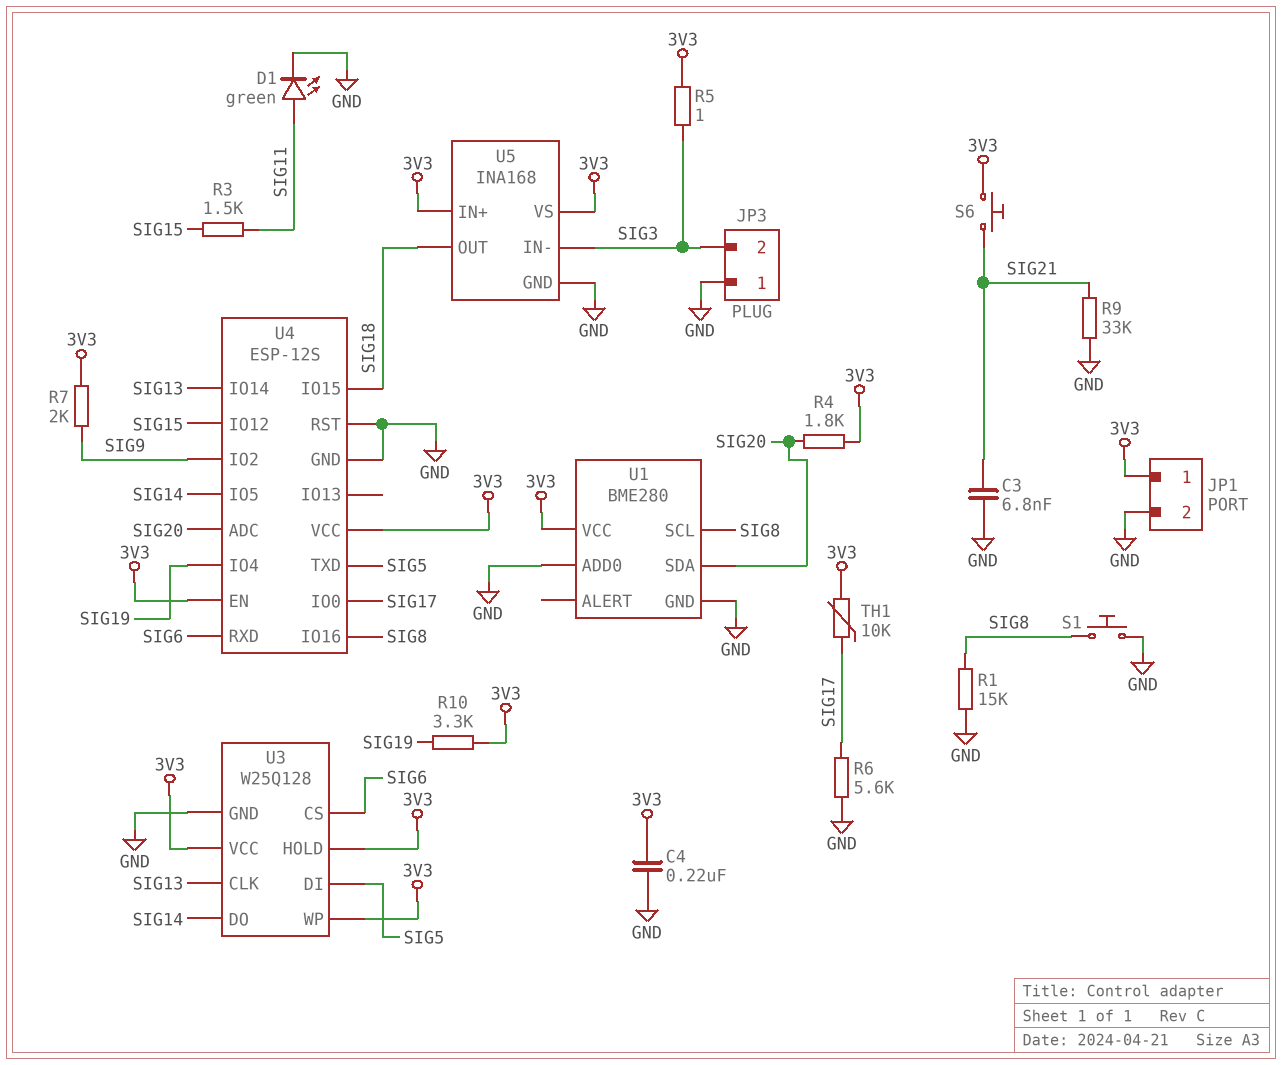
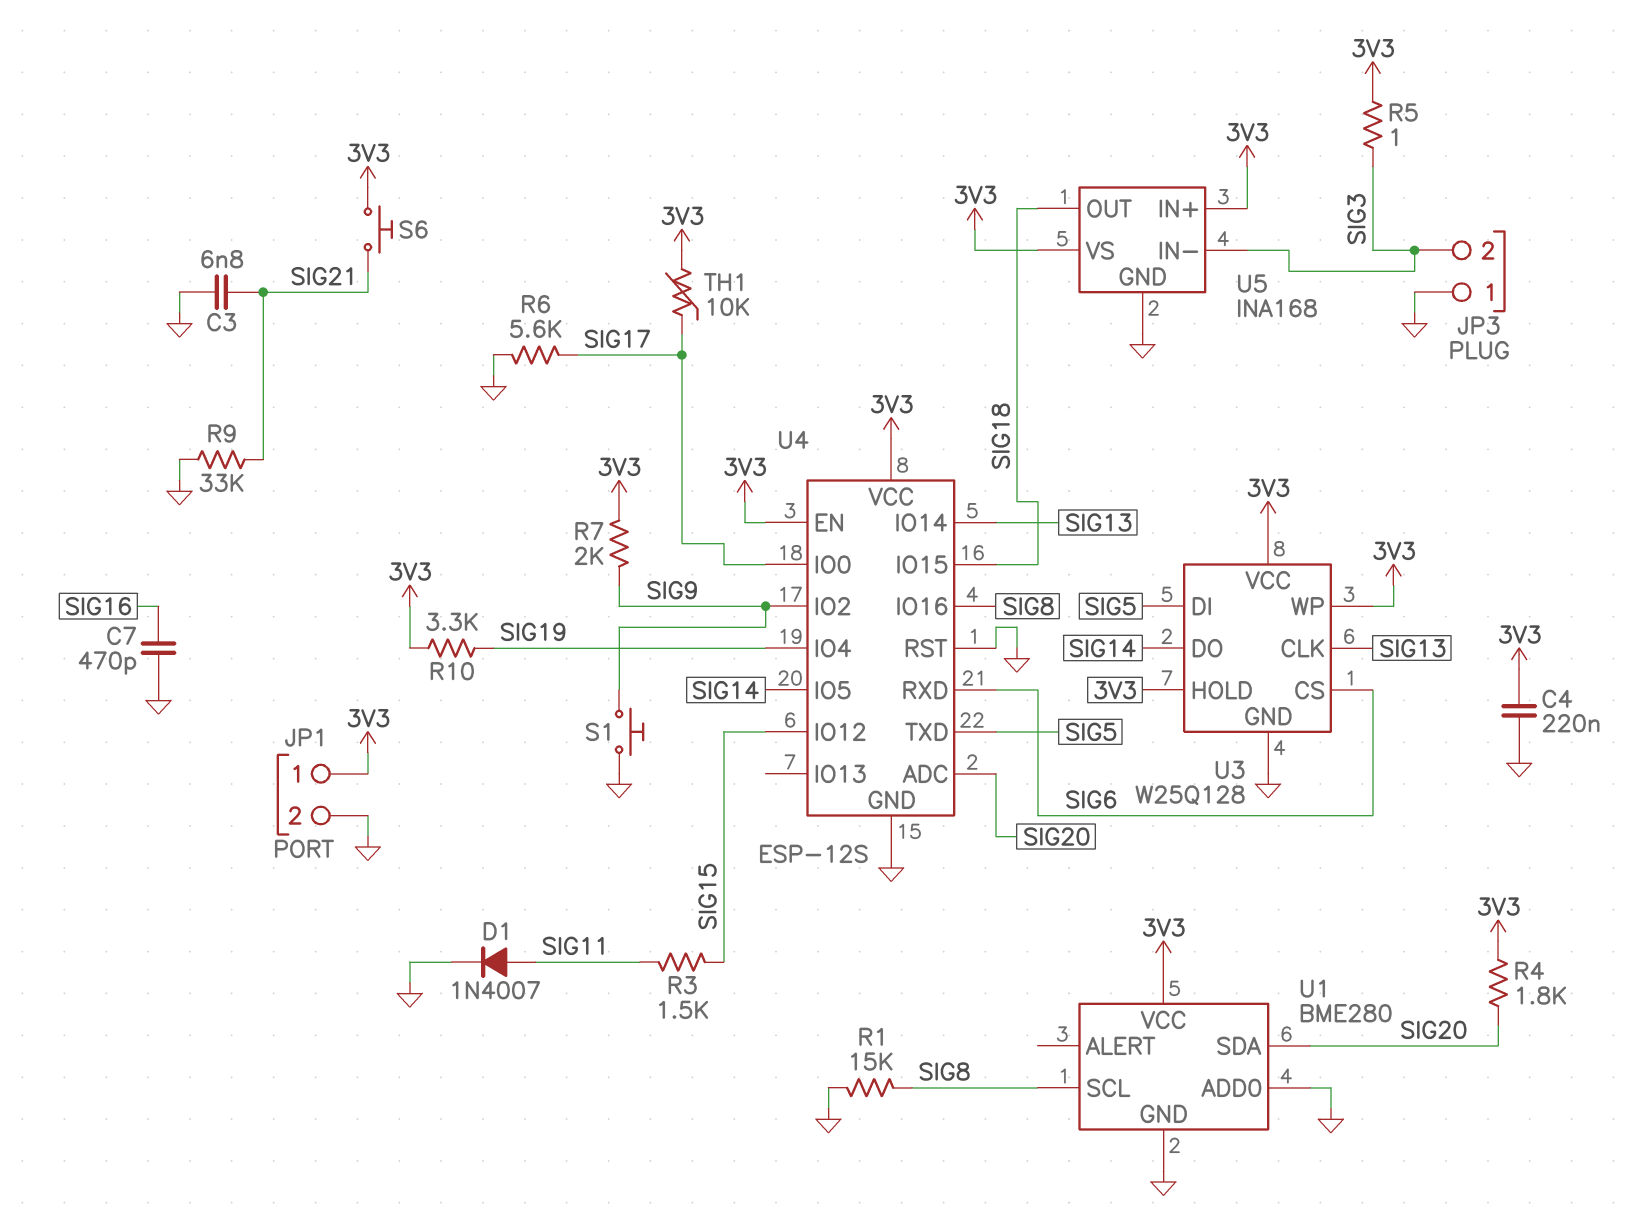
C7: none -> 470pF (GND, SIG16)
D1: LED green (A SIG11, K GND) -> diode 1N4007 (A SIG11, K GND)
S1: button (GND, SIG8) -> button (GND, SIG9)

